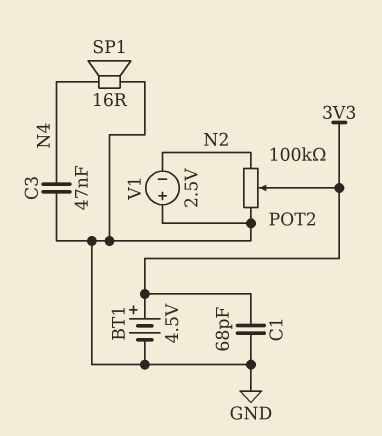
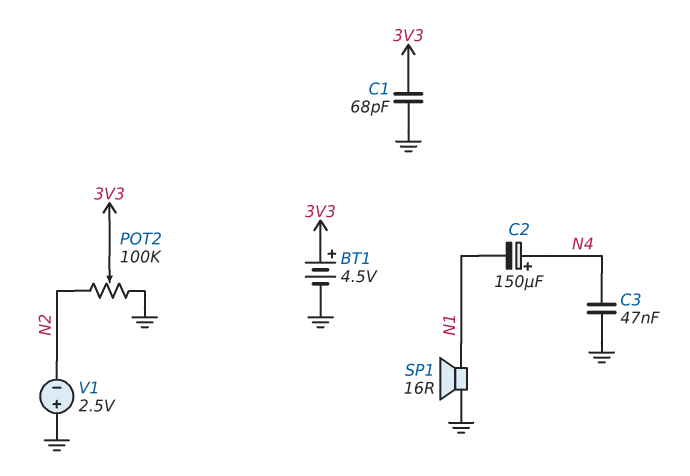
C2: none -> 150uF (plus N4, minus N1)
SP1: speaker 16R (GND, N4) -> speaker 16R (GND, N1)

